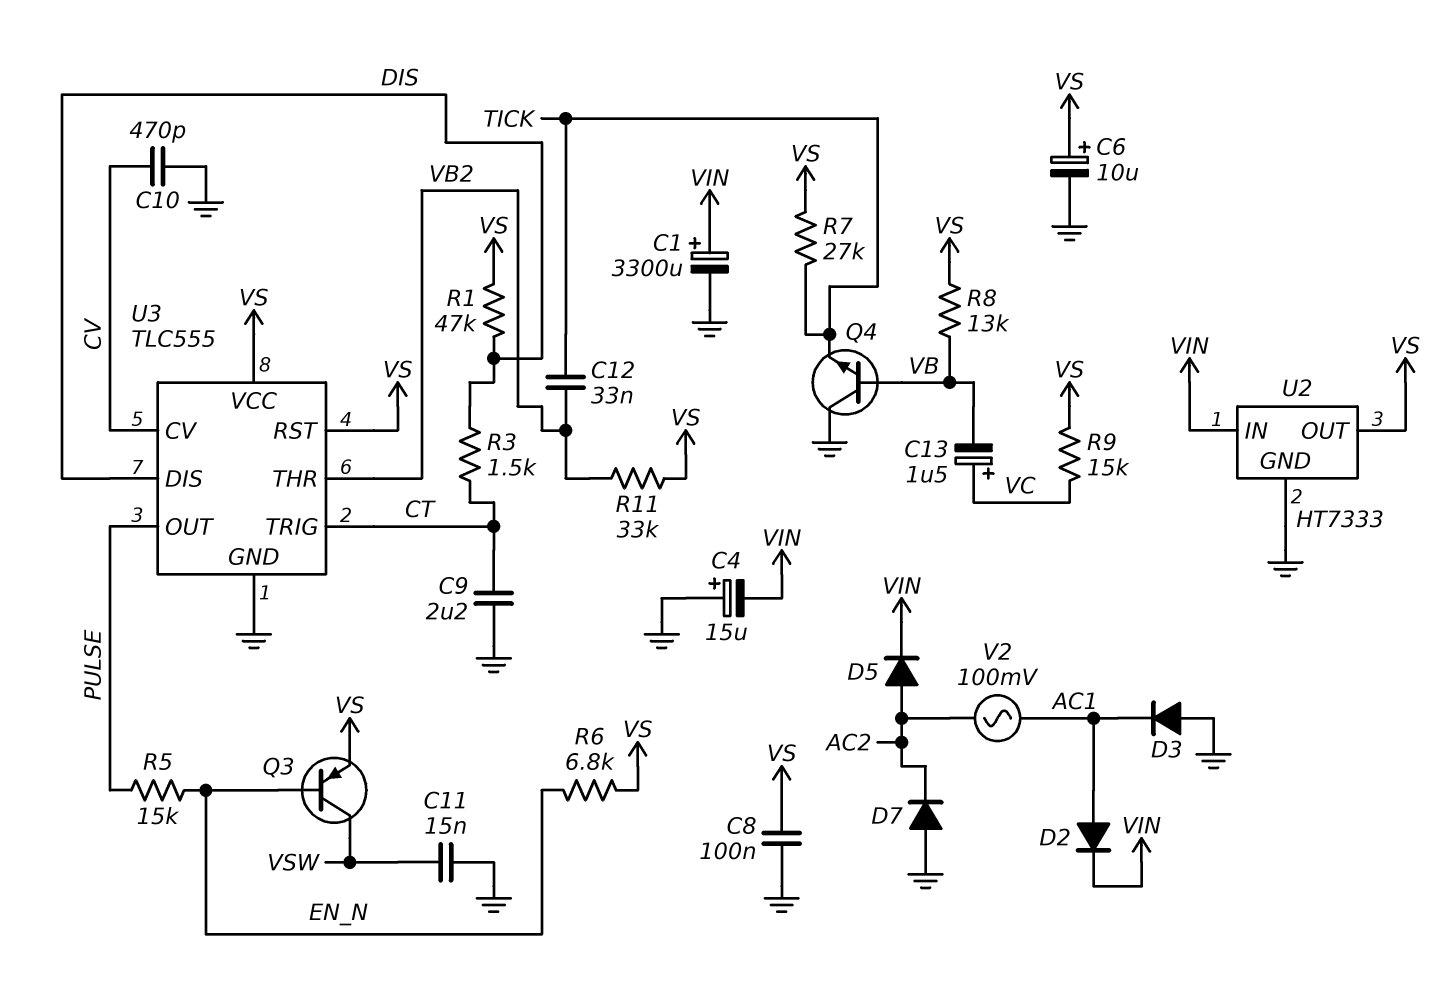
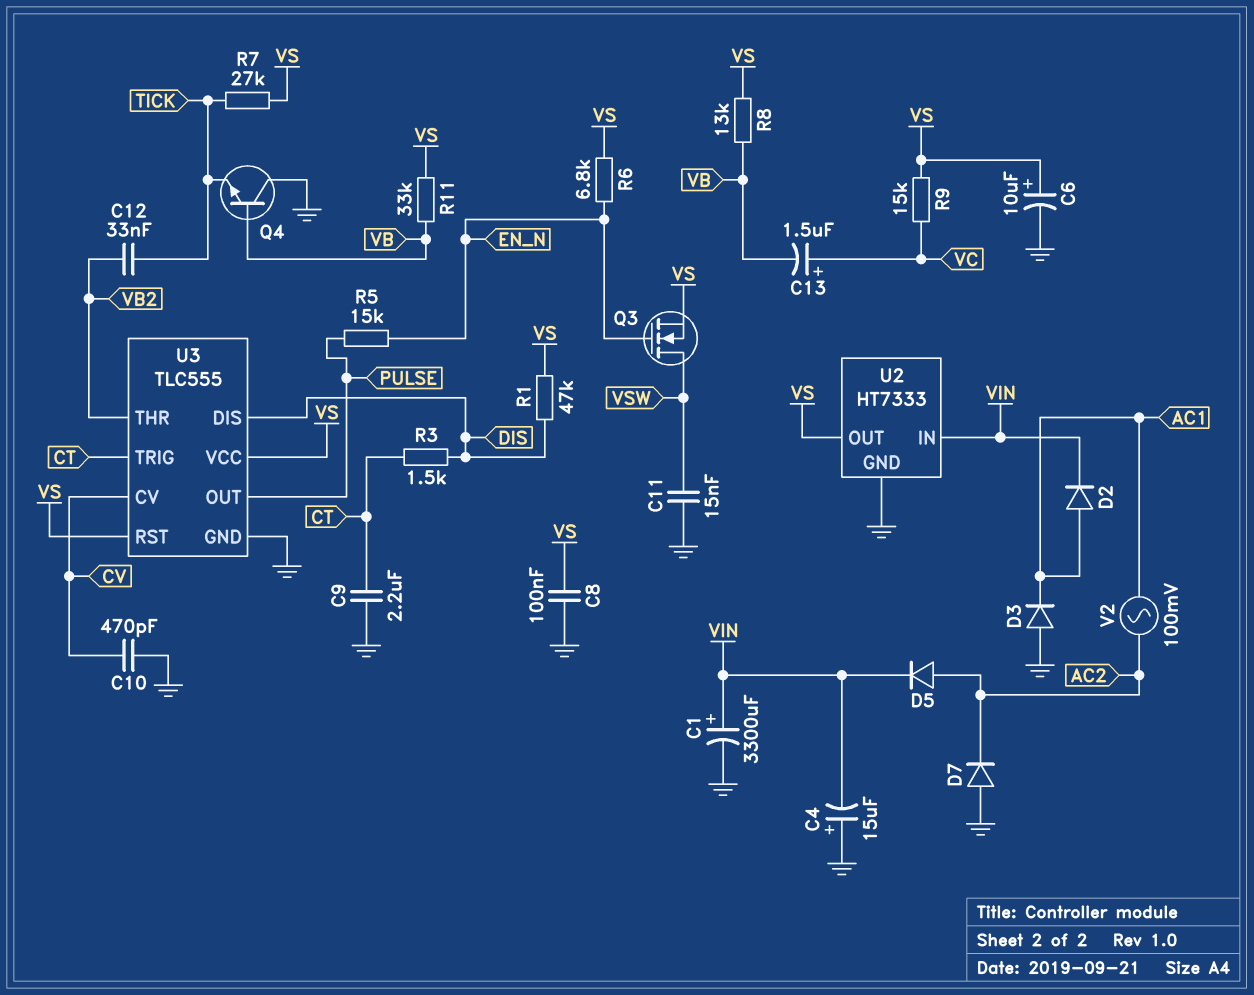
Q3: PNP (B EN_N, C VSW, E VS) -> NMOS (G EN_N, D VSW, S VS)
R11: 33k (VB2, VS) -> 33k (VB, VS)

